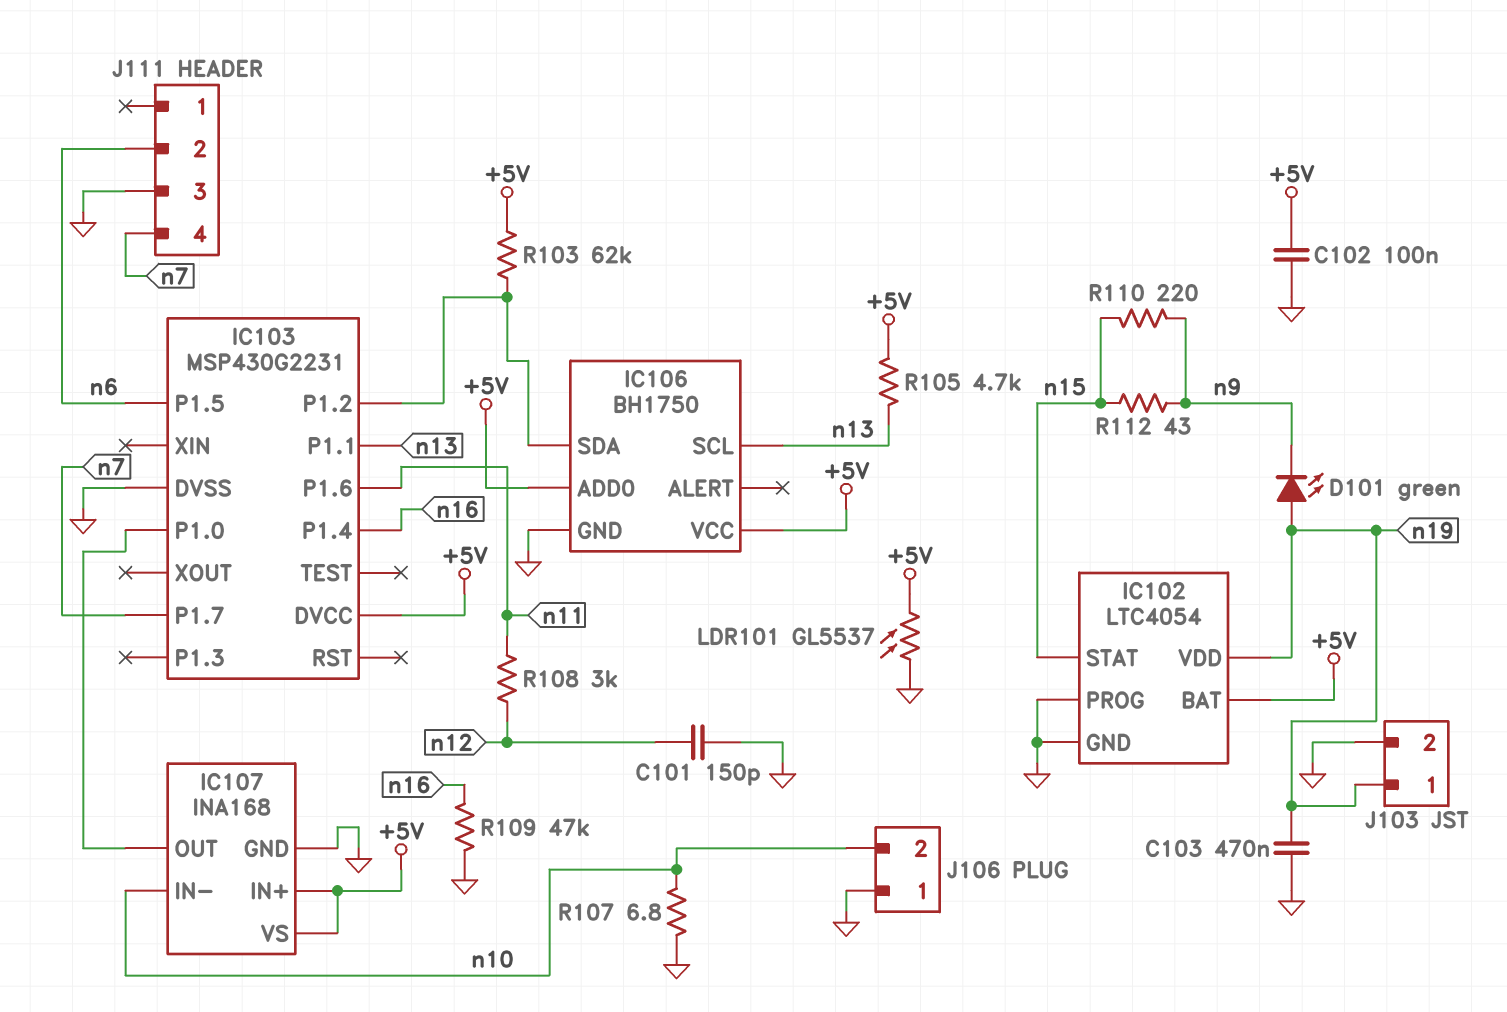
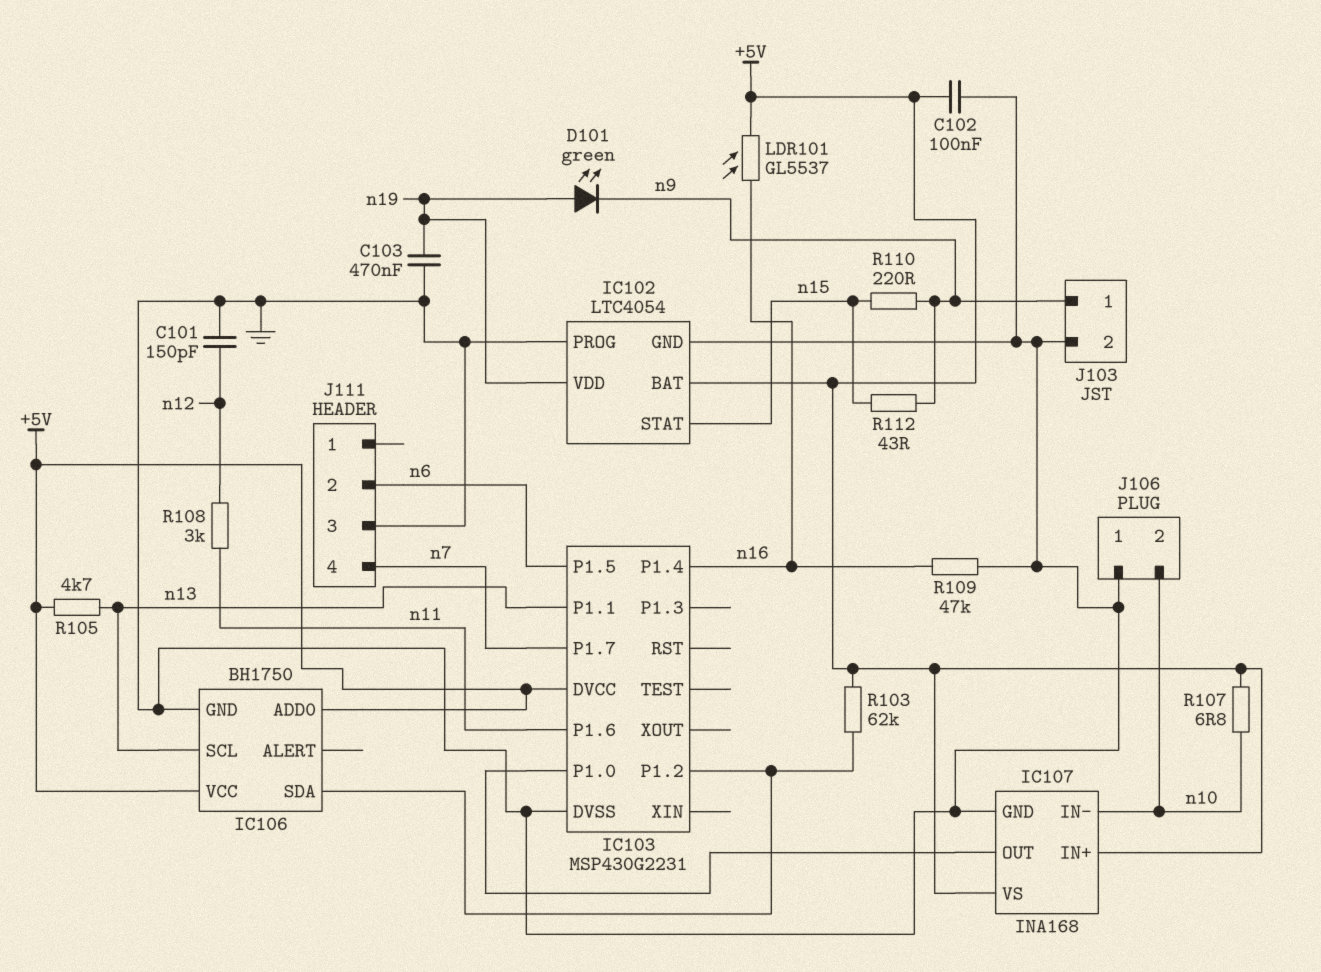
J103 pin 1: n19 -> n9
LDR101: GL5537 (+5V, GND) -> GL5537 (+5V, n16)
R107: 6.8 (GND, n10) -> 6.8 (+5V, n10)

